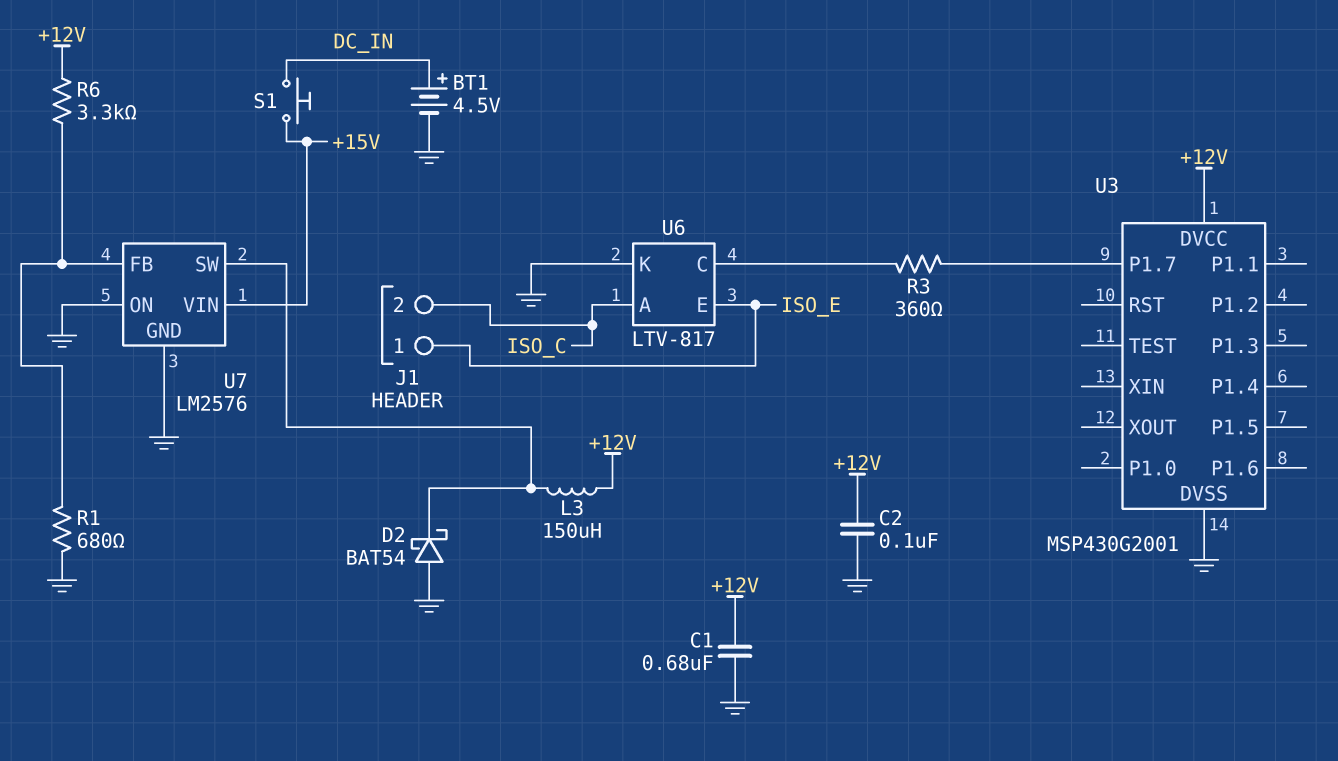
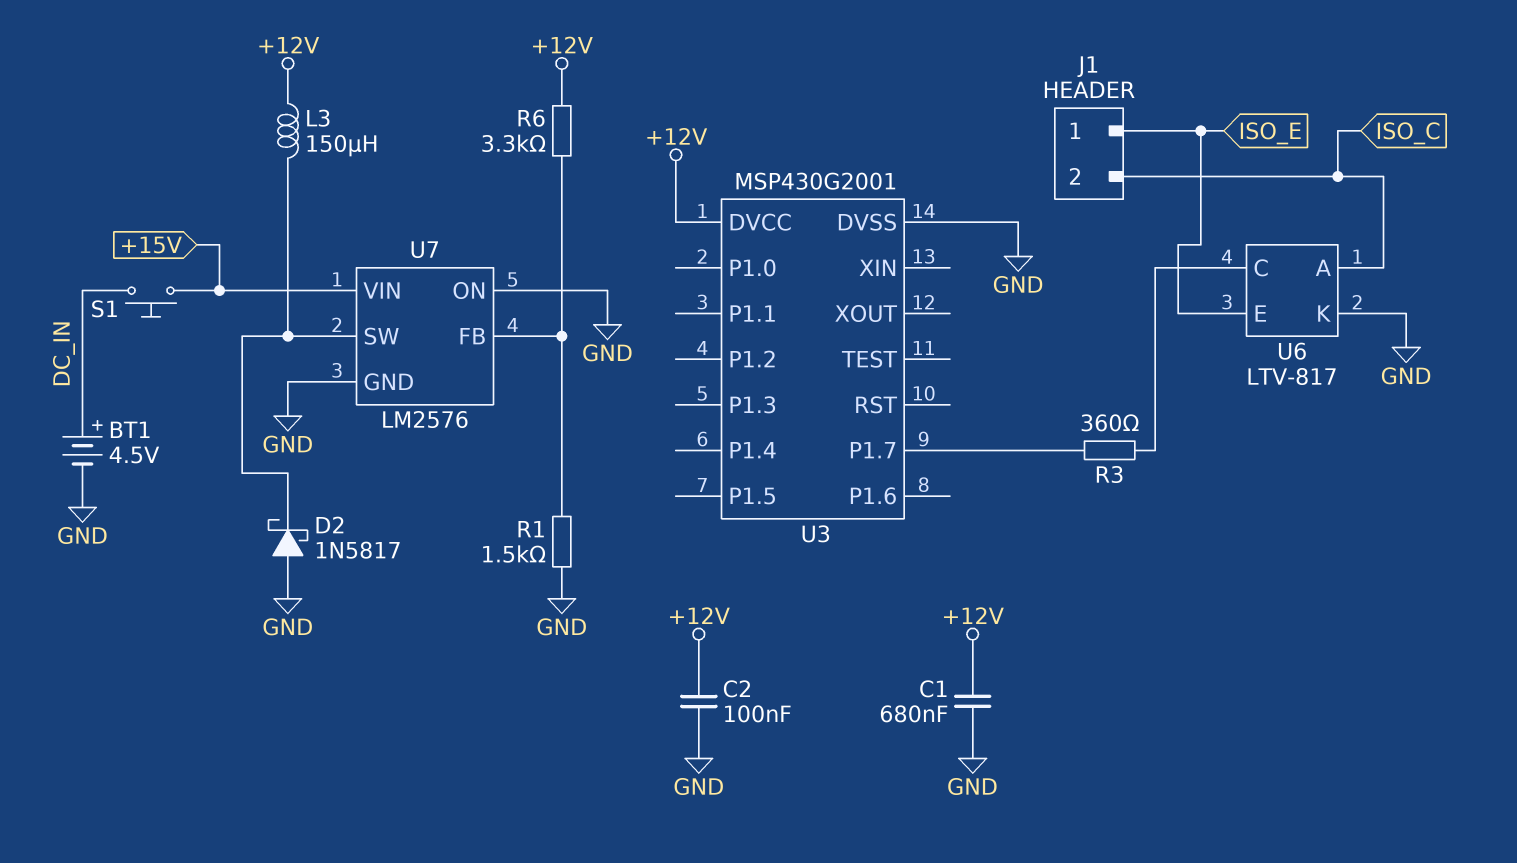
D2: schottky BAT54 (A GND, K U7/SW) -> schottky 1N5817 (A GND, K U7/SW)
R1: 680 (GND, U7/FB) -> 1.5k (GND, U7/FB)

